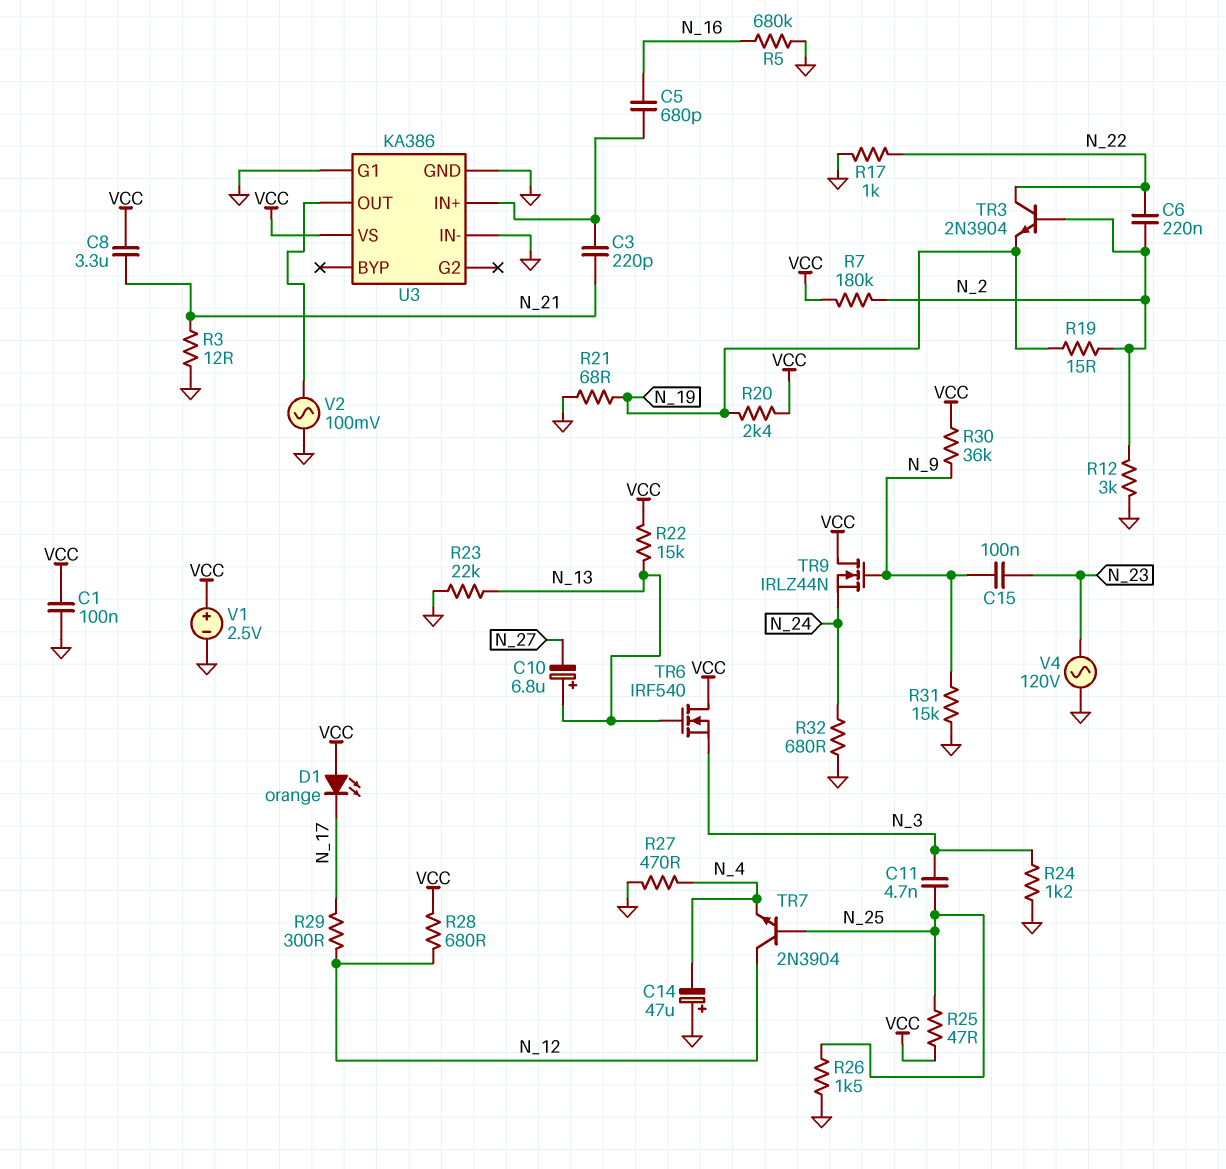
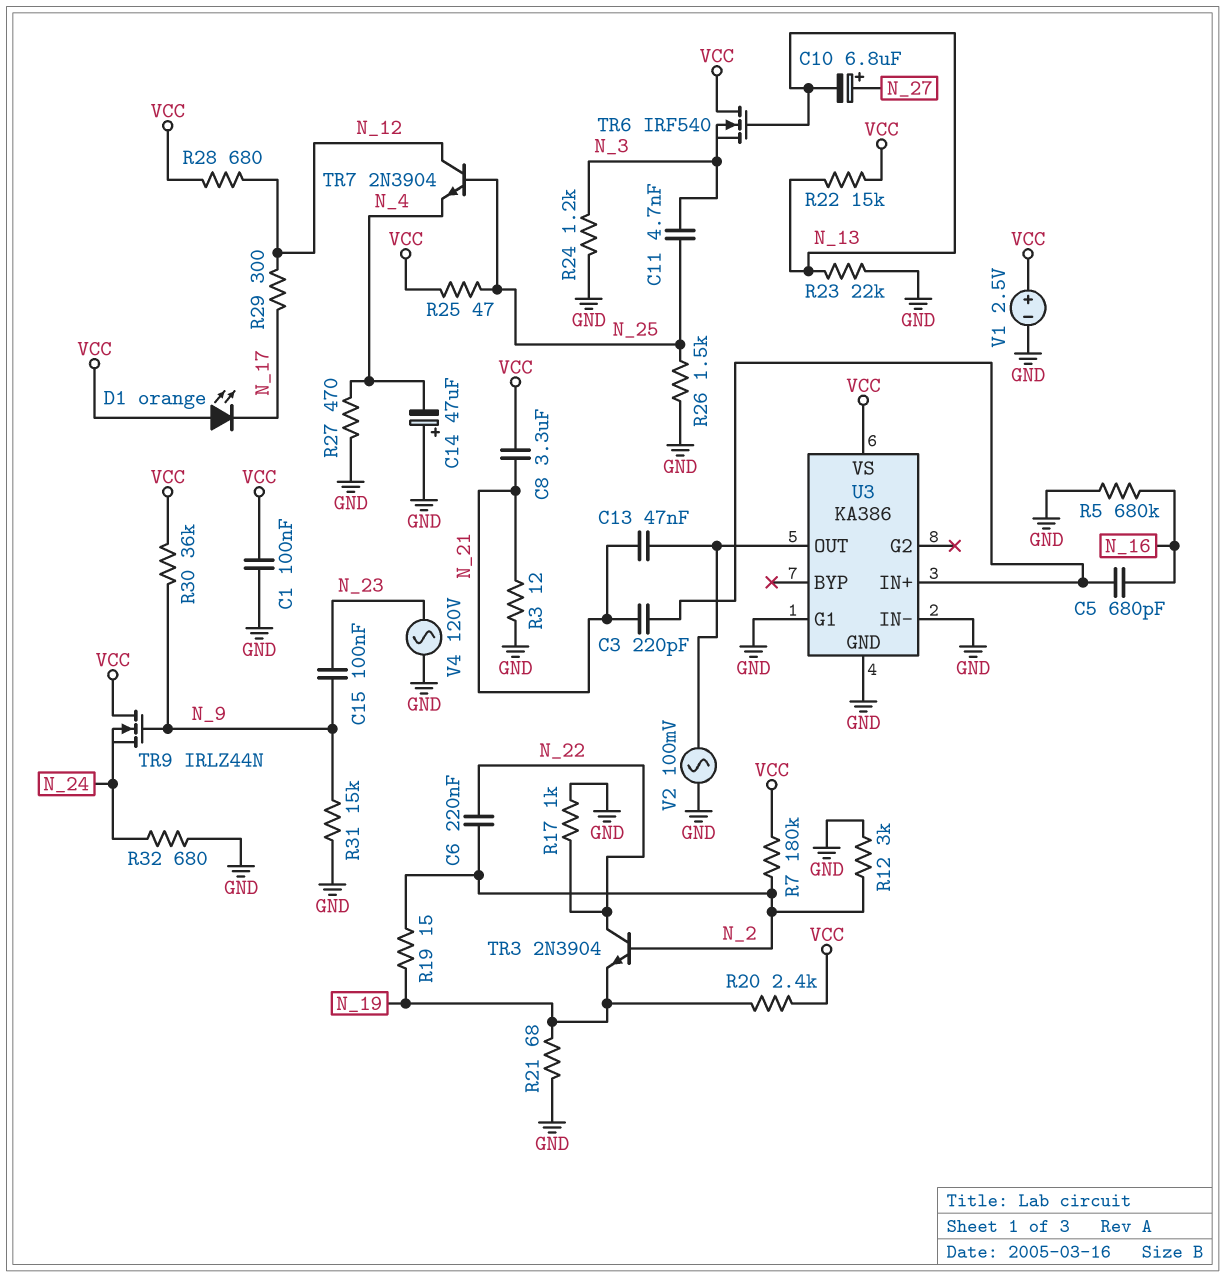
C10: 6.8uF (plus N_13, minus N_27) -> 6.8uF (plus N_27, minus N_13)
C13: none -> 47nF (N_21, U3/OUT)

